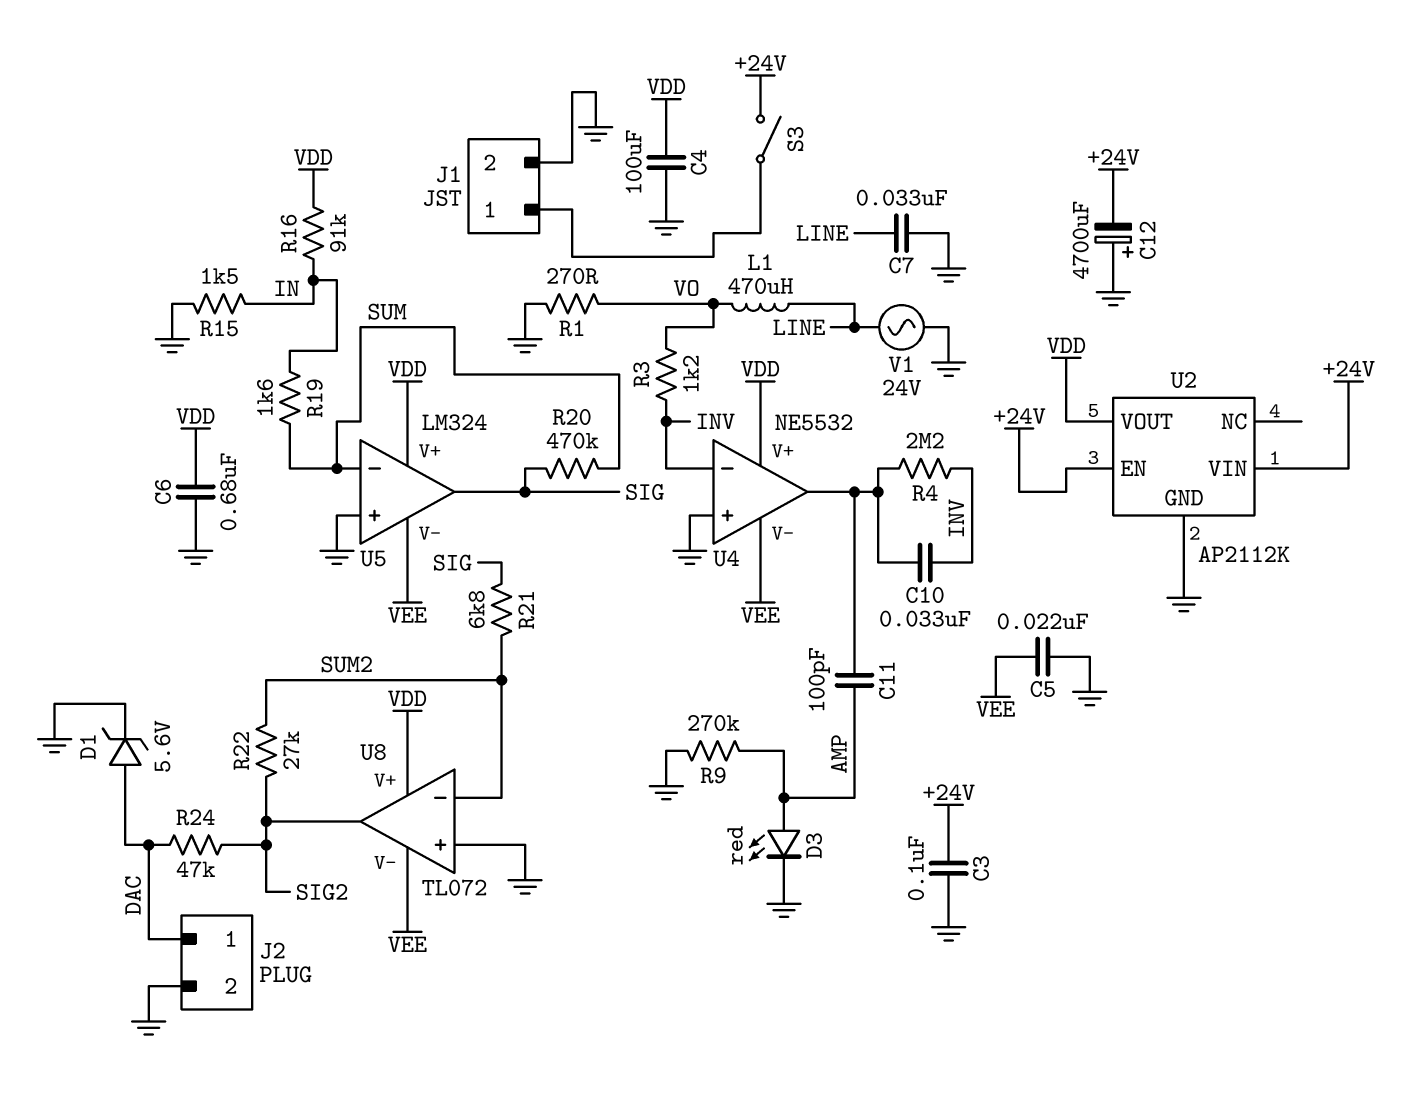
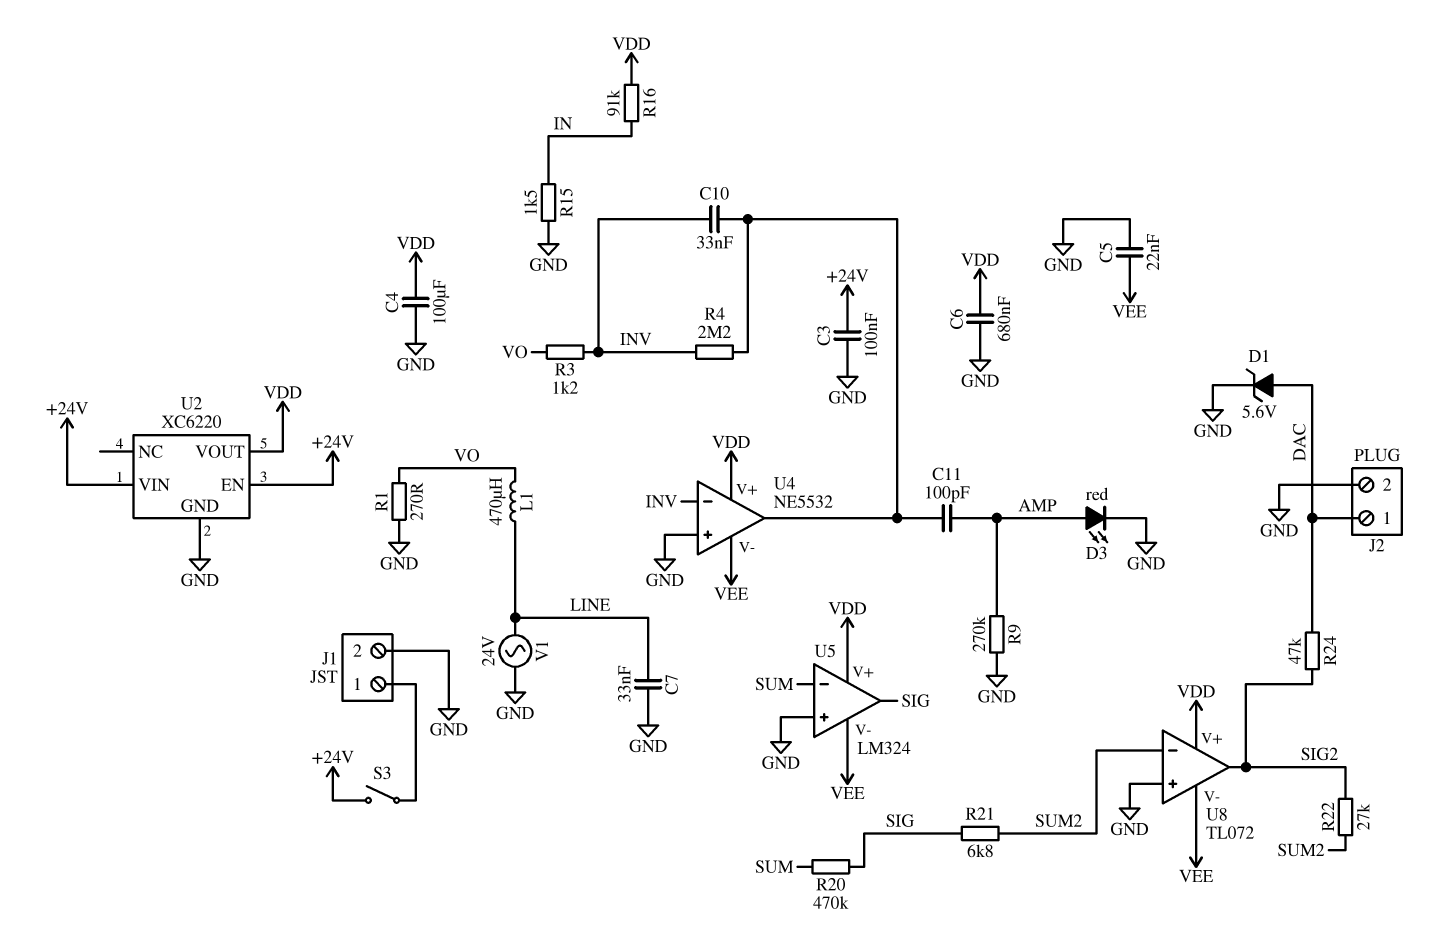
C12: 4700uF (plus GND, minus +24V) -> none
R19: 1.6k (IN, SUM) -> none
U2: AP2112K -> XC6220

